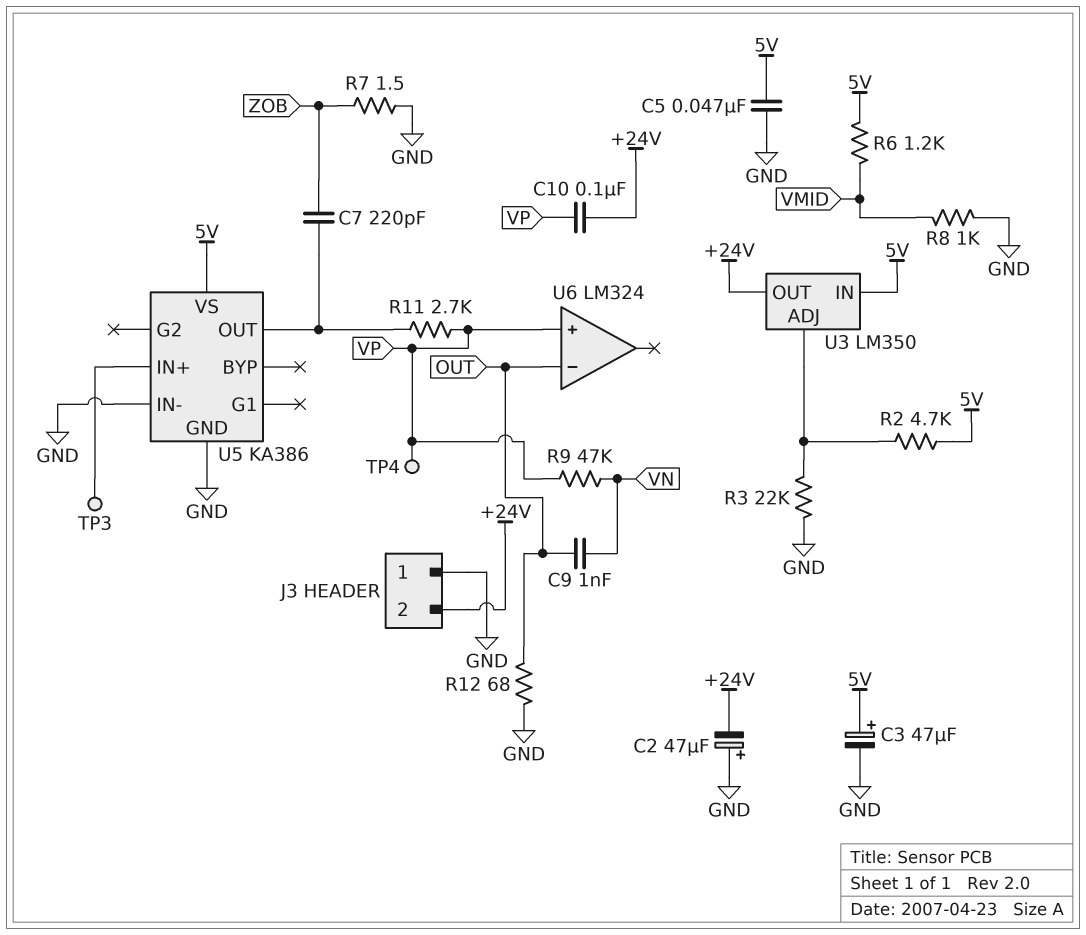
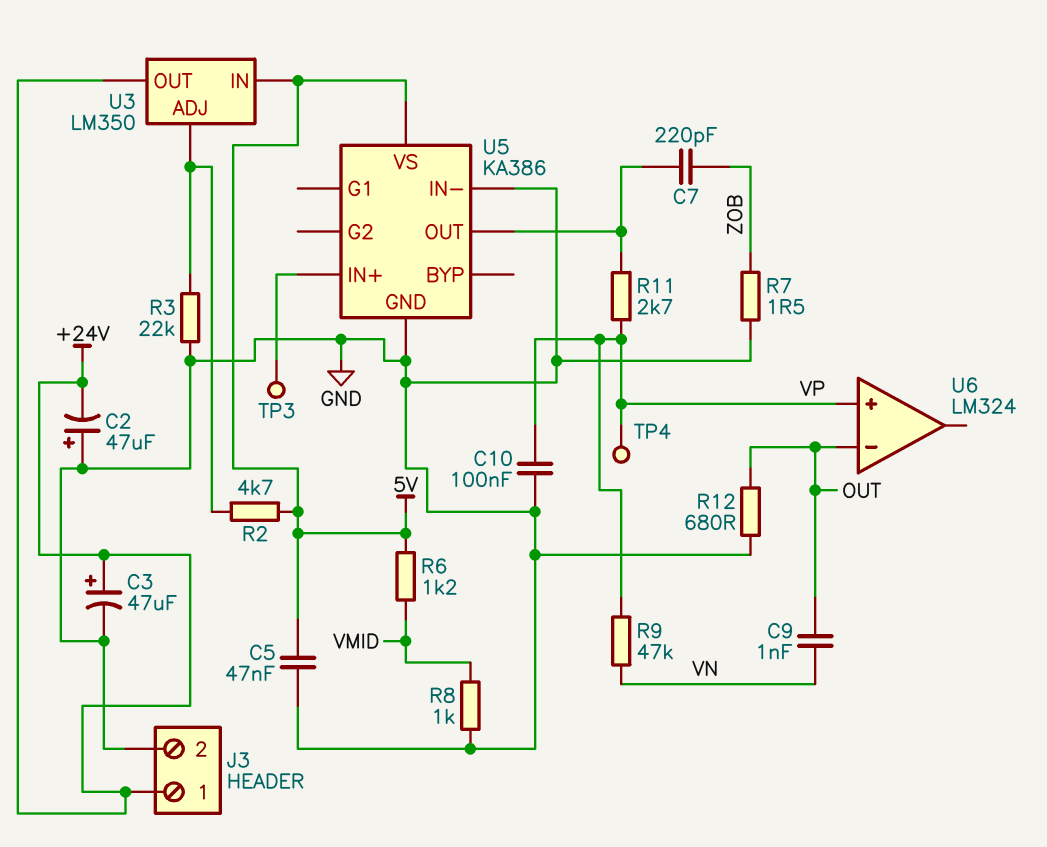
C3: 47uF (plus 5V, minus GND) -> 47uF (plus +24V, minus GND)
C10: 100nF (+24V, VP) -> 100nF (GND, VP)
J3 pin 1: GND -> +24V
J3 pin 2: +24V -> GND
R12: 68 (GND, OUT) -> 680 (GND, OUT)

